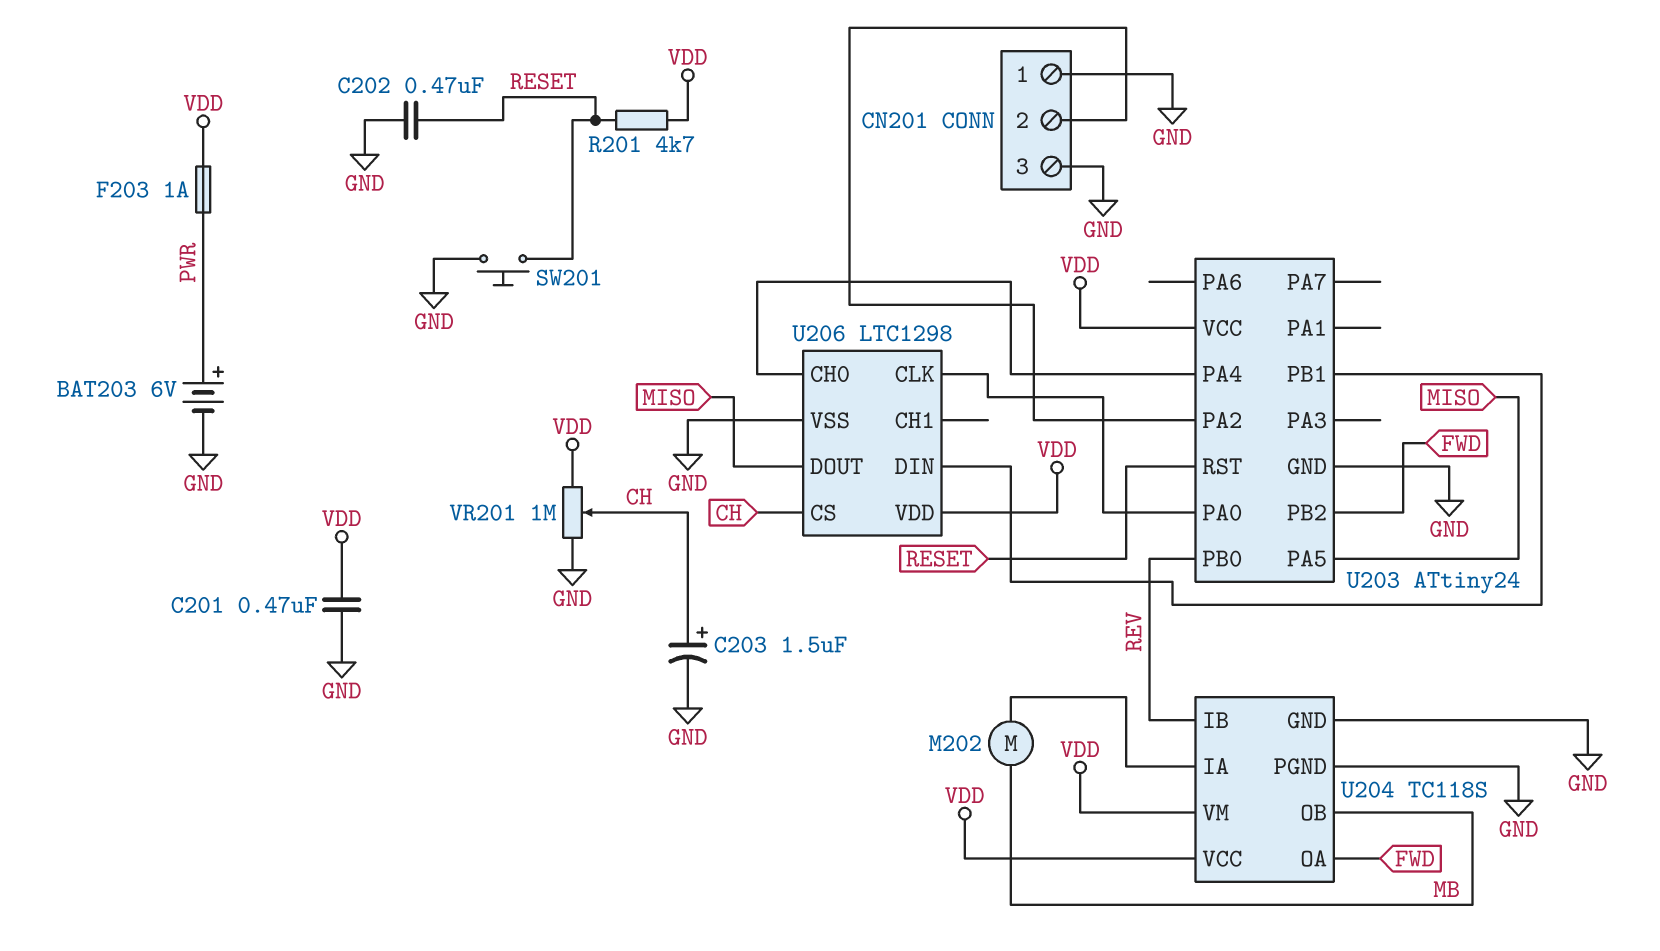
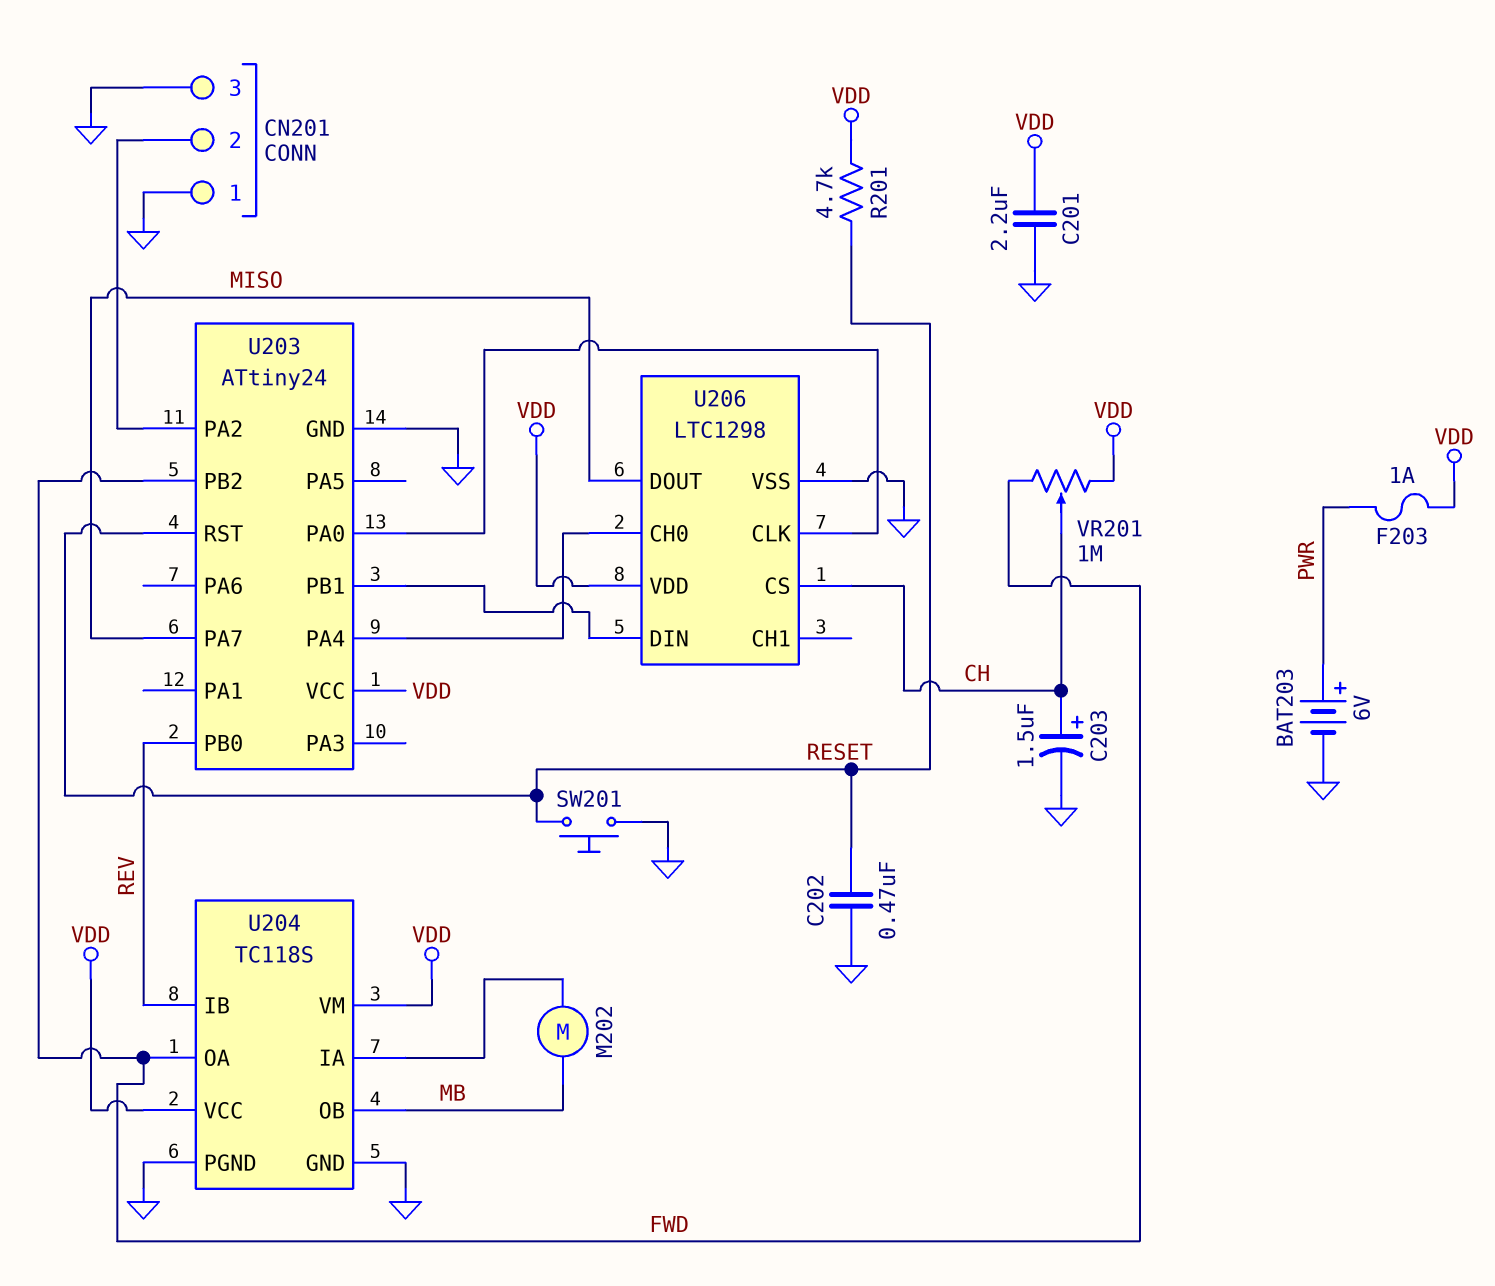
C201: 470nF (GND, VDD) -> 2.2uF (GND, VDD)
U203 pin PA5: MISO -> none
U203 pin PA7: none -> MISO
VR201: 1M (GND, VDD, wiper CH) -> 1M (FWD, VDD, wiper CH)

